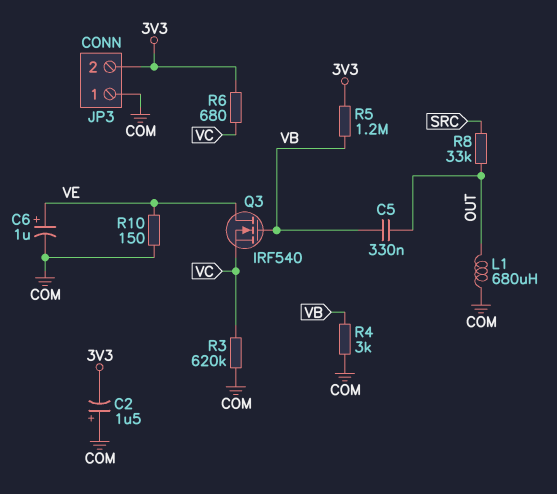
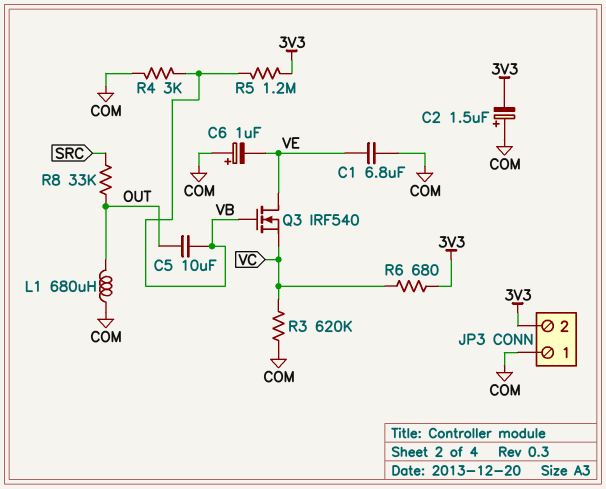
C1: none -> 6.8uF (COM, VE)
C5: 330nF (OUT, VB) -> 10uF (OUT, VB)
C6: 1uF (plus VE, minus COM) -> 1uF (plus COM, minus VE)
R10: 150 (COM, VE) -> none

